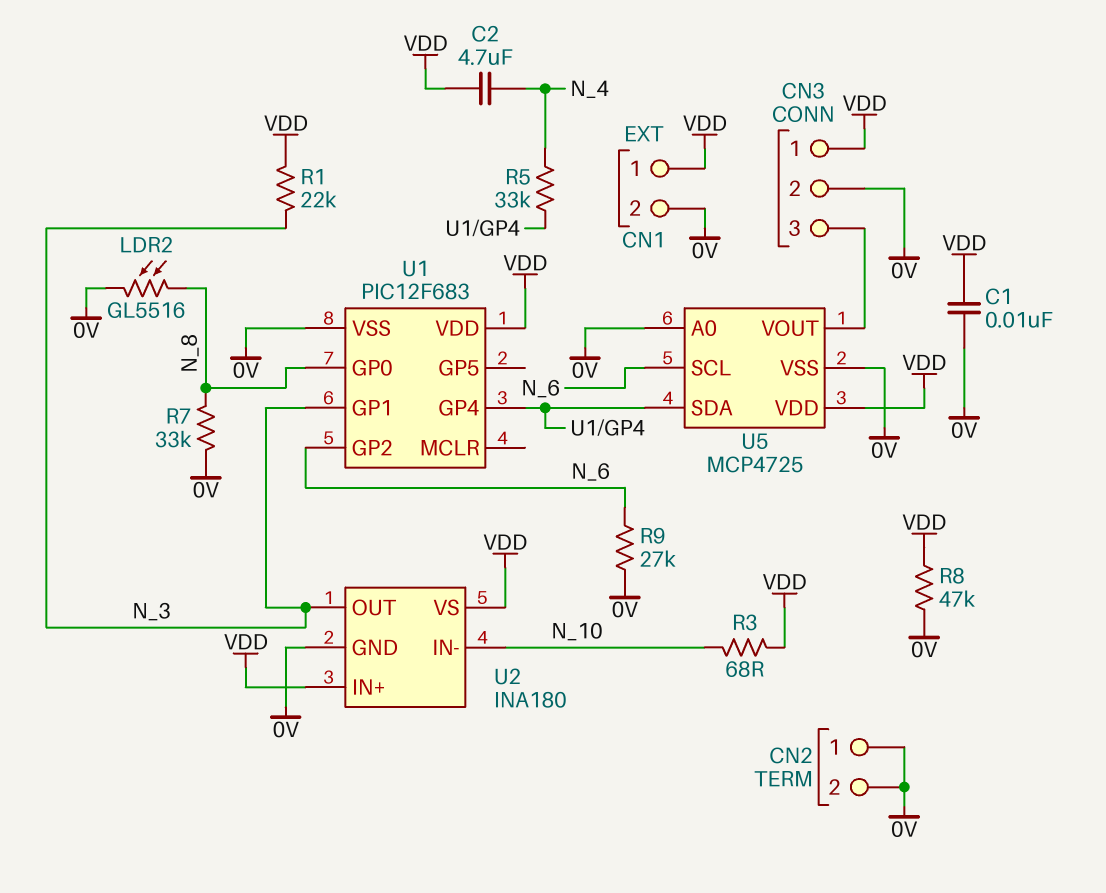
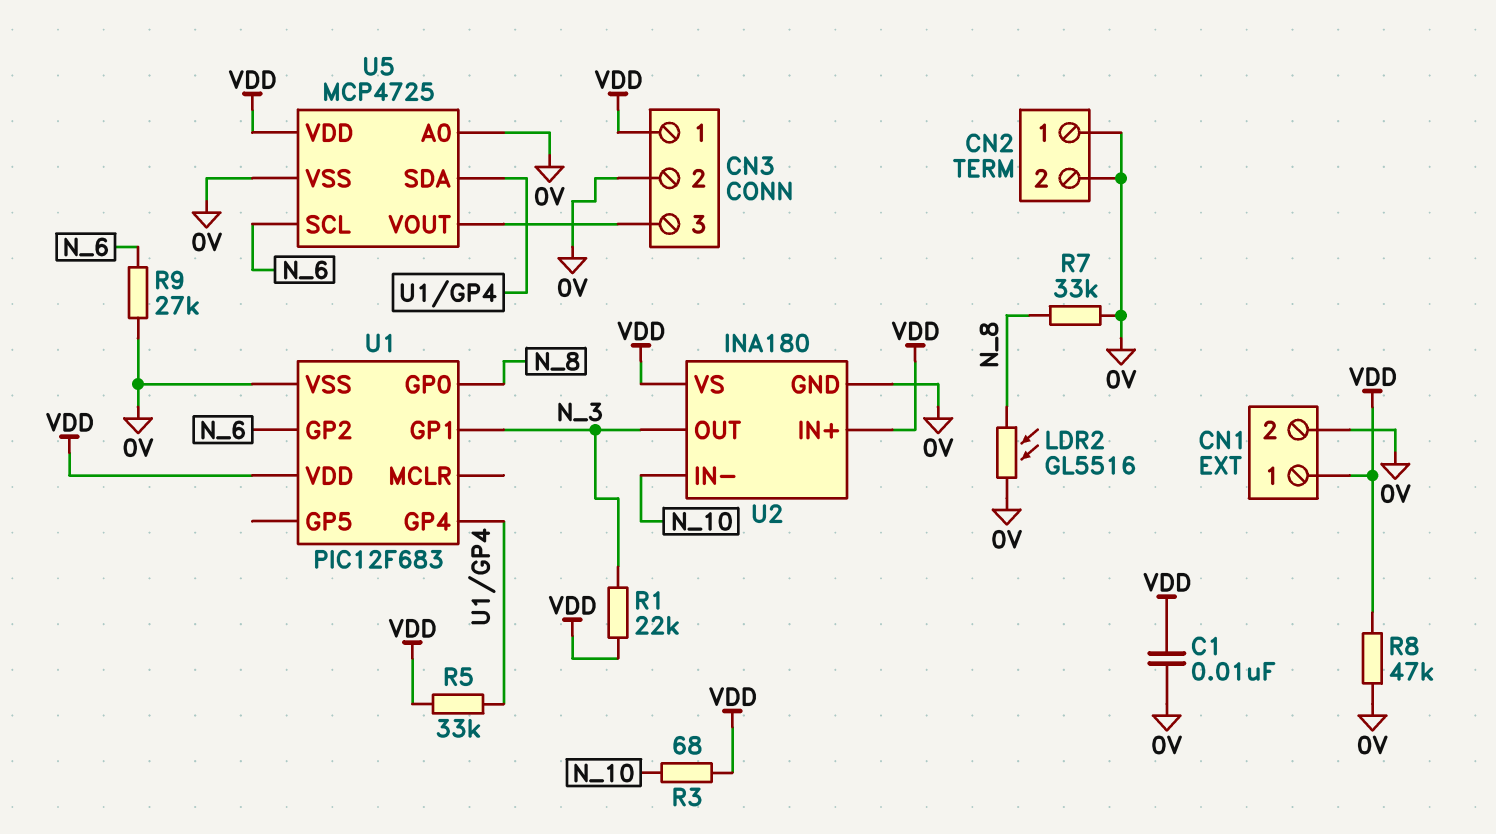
C2: 4.7uF (N_4, VDD) -> none
R5: 33k (N_4, U1/GP4) -> 33k (U1/GP4, VDD)

